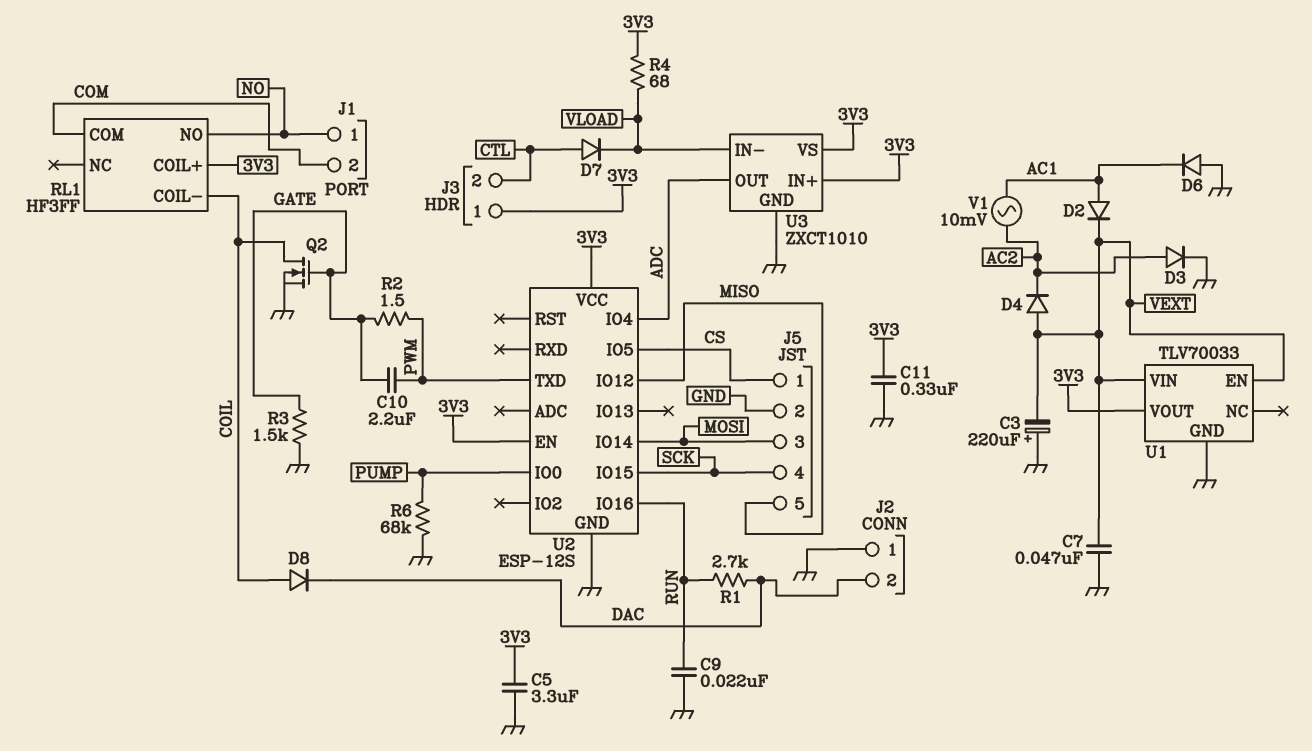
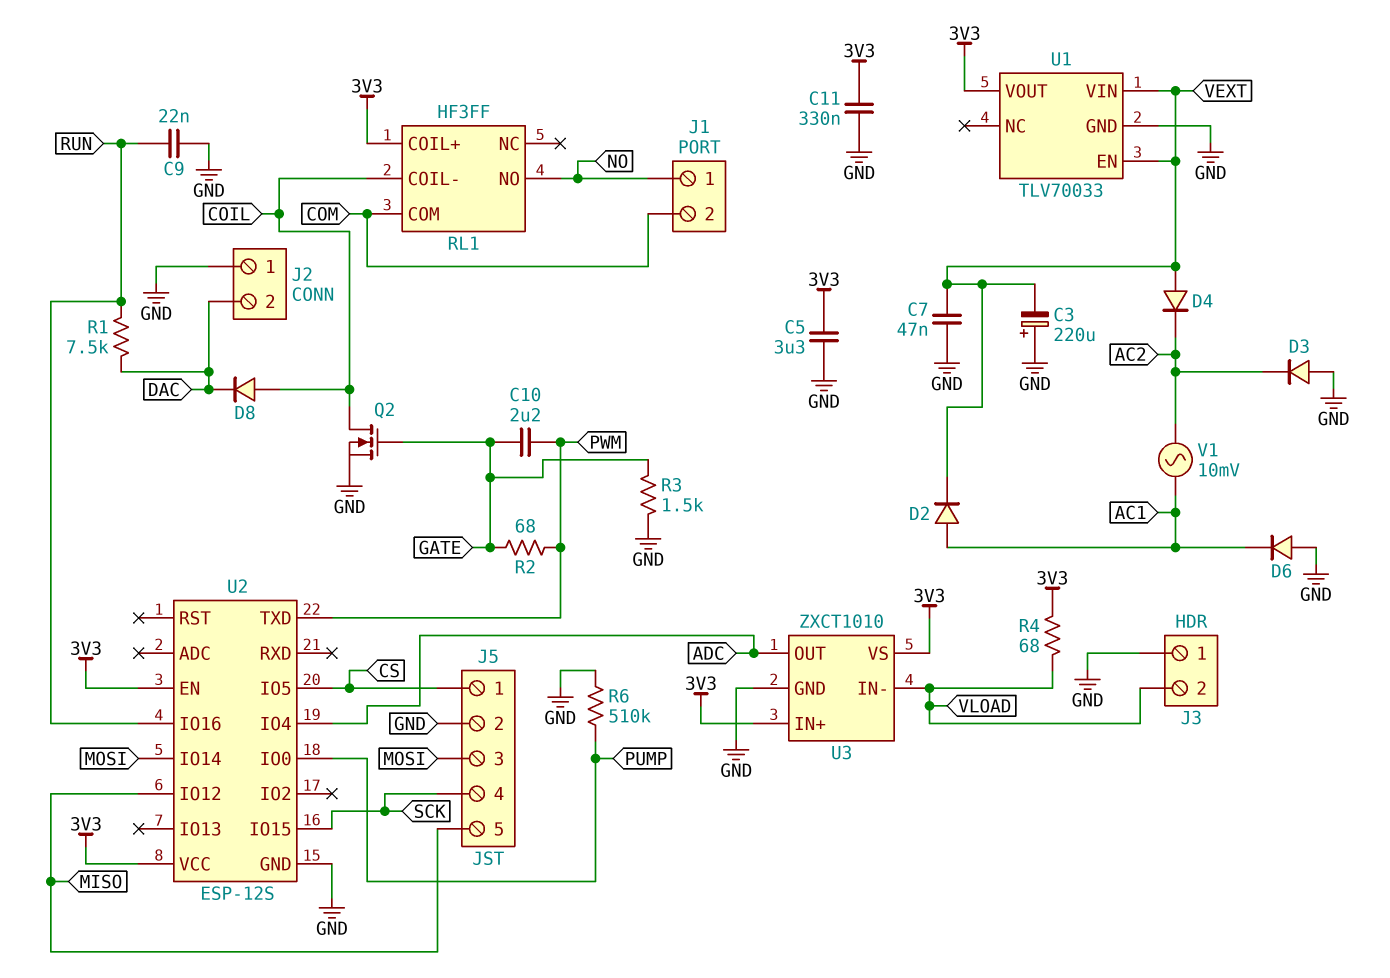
D3: diode (A AC2, K GND) -> diode (A GND, K AC2)
D7: diode (A CTL, K VLOAD) -> none
J3 pin 1: 3V3 -> GND
J3 pin 2: CTL -> VLOAD
R1: 2.7k (DAC, RUN) -> 7.5k (DAC, RUN)
R2: 1.5 (GATE, PWM) -> 68 (GATE, PWM)
R6: 68k (GND, PUMP) -> 510k (GND, PUMP)

